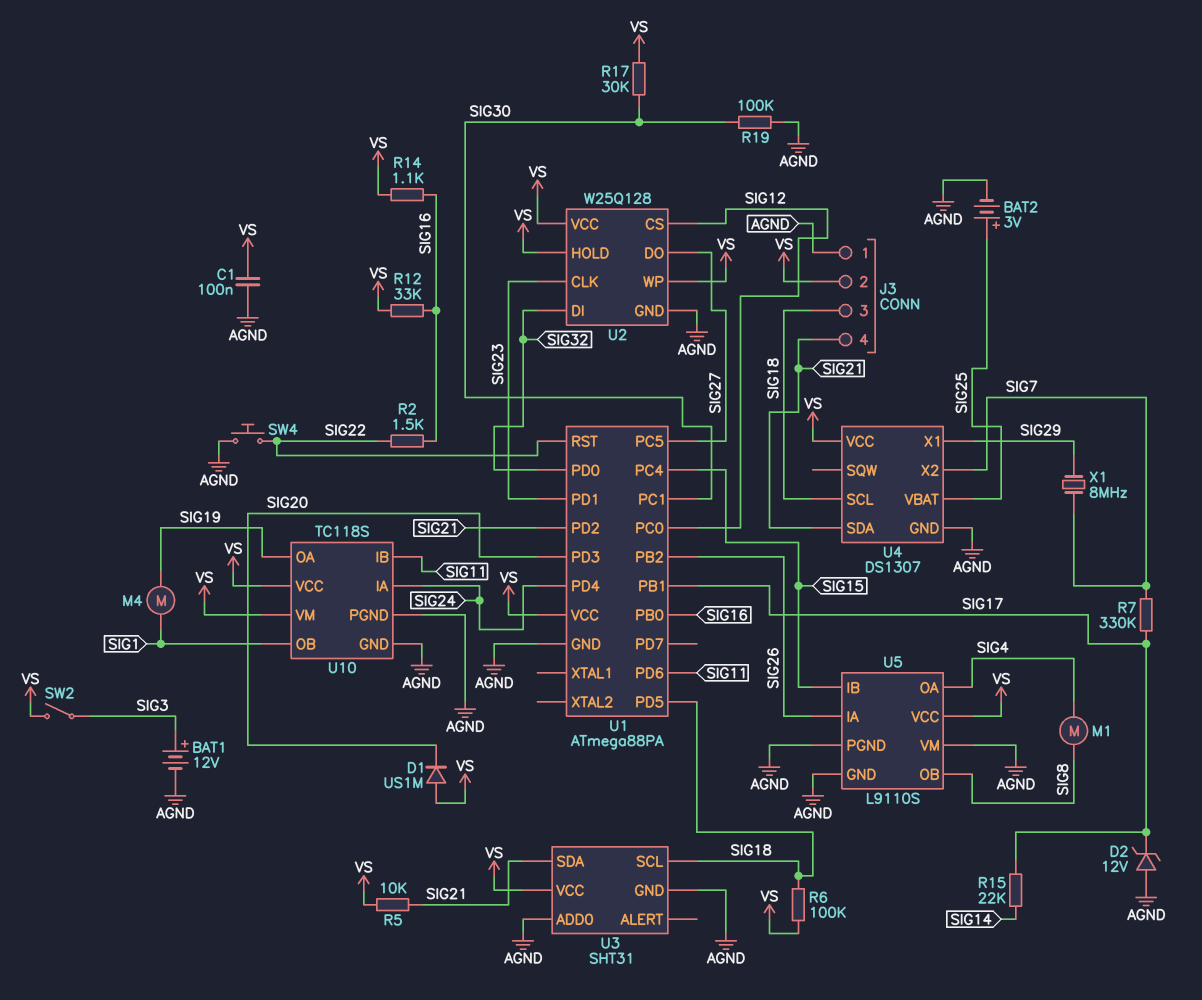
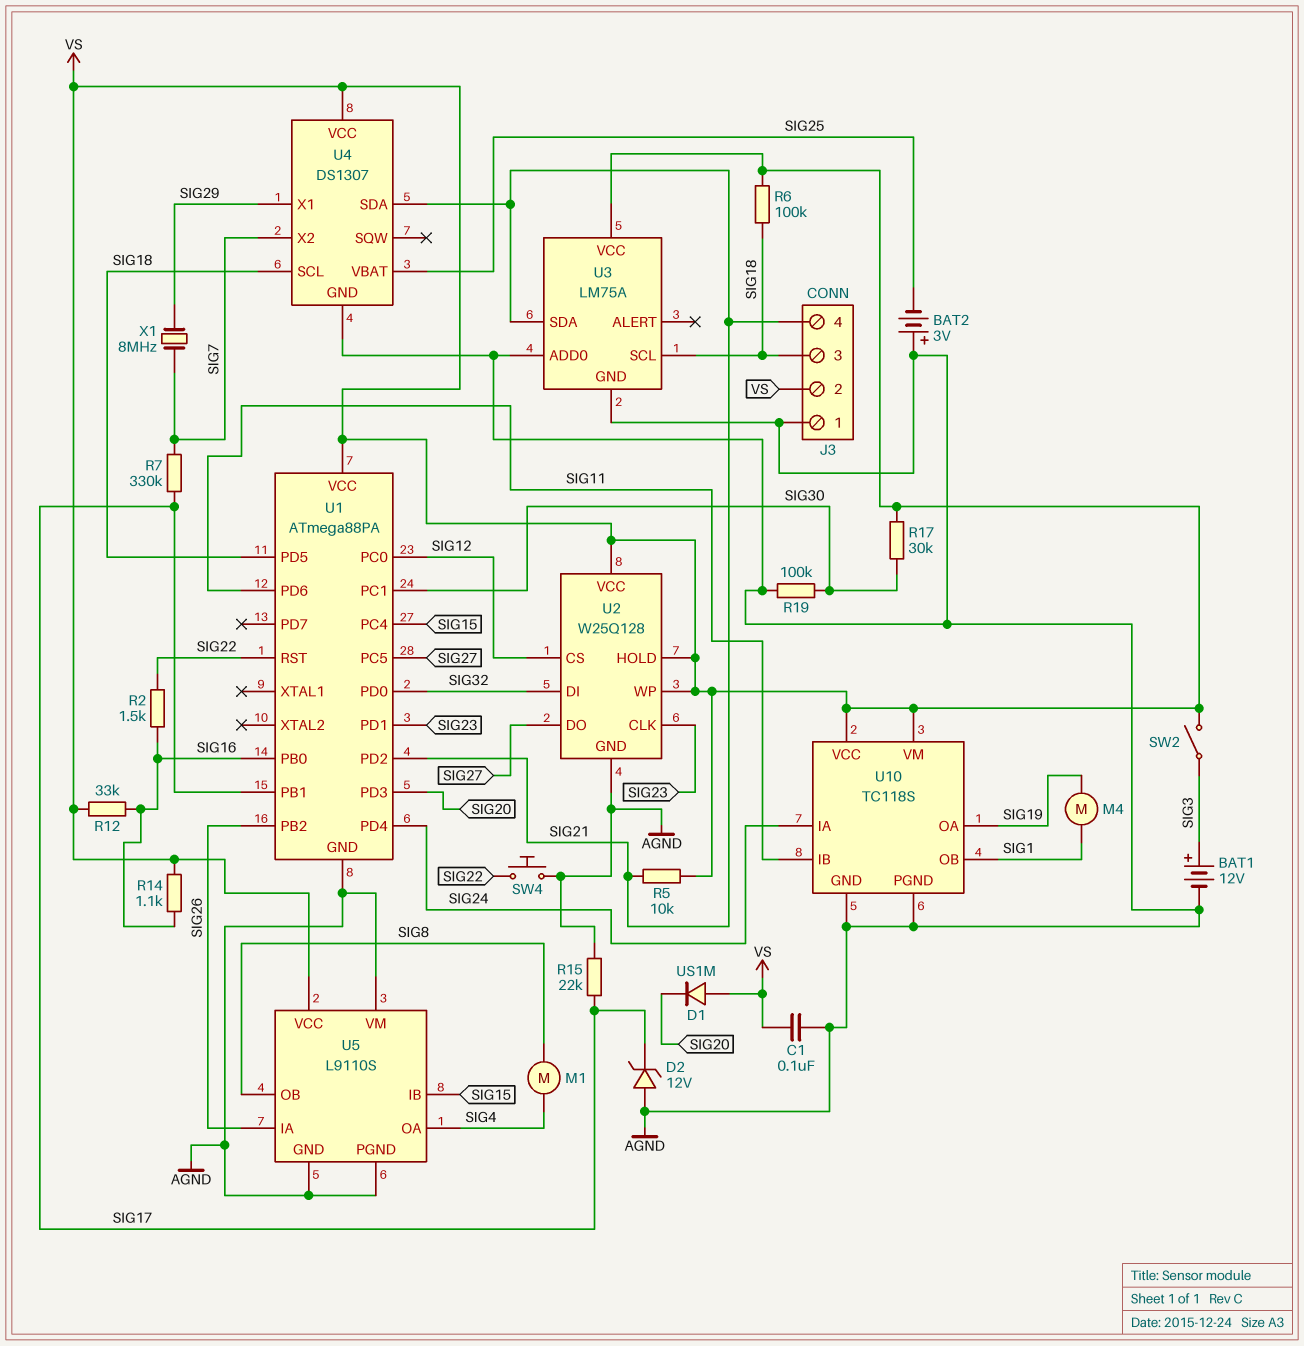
BAT2: 3V (plus SIG25, minus AGND) -> 3V (plus AGND, minus SIG25)
R15: 22k (SIG14, SIG17) -> 22k (AGND, SIG17)
U3: SHT31 -> LM75A

